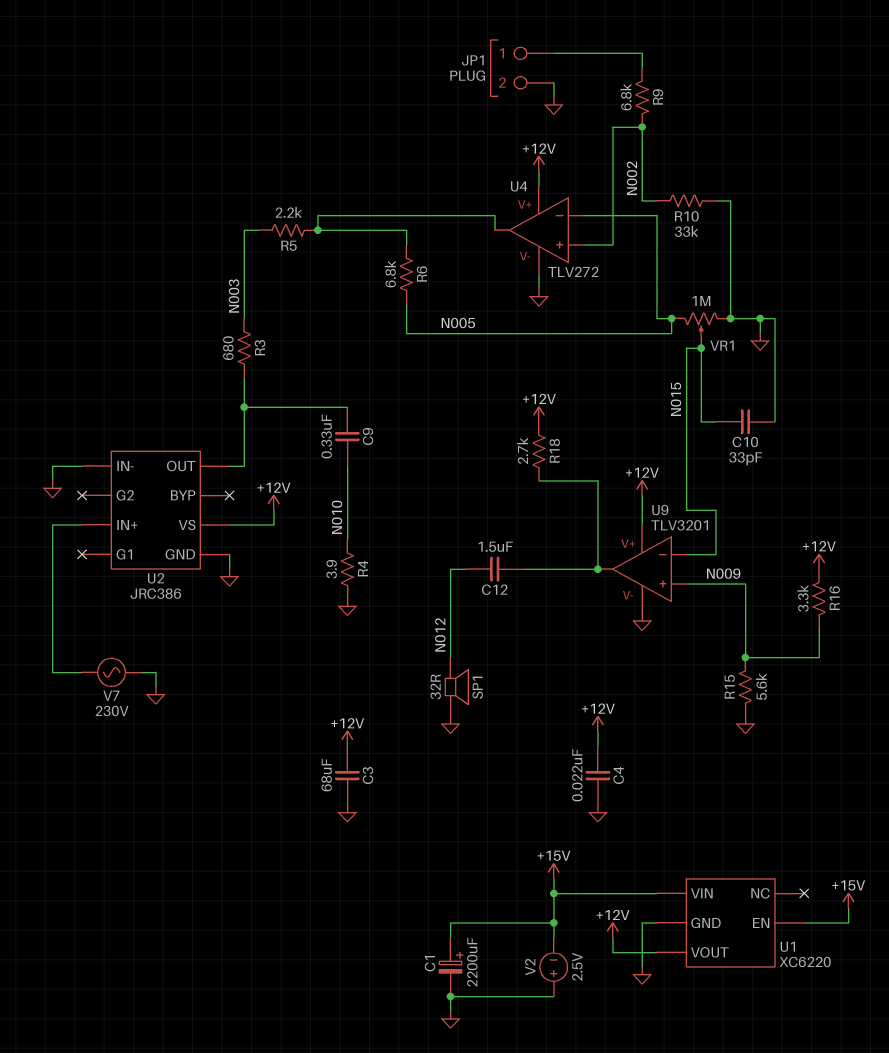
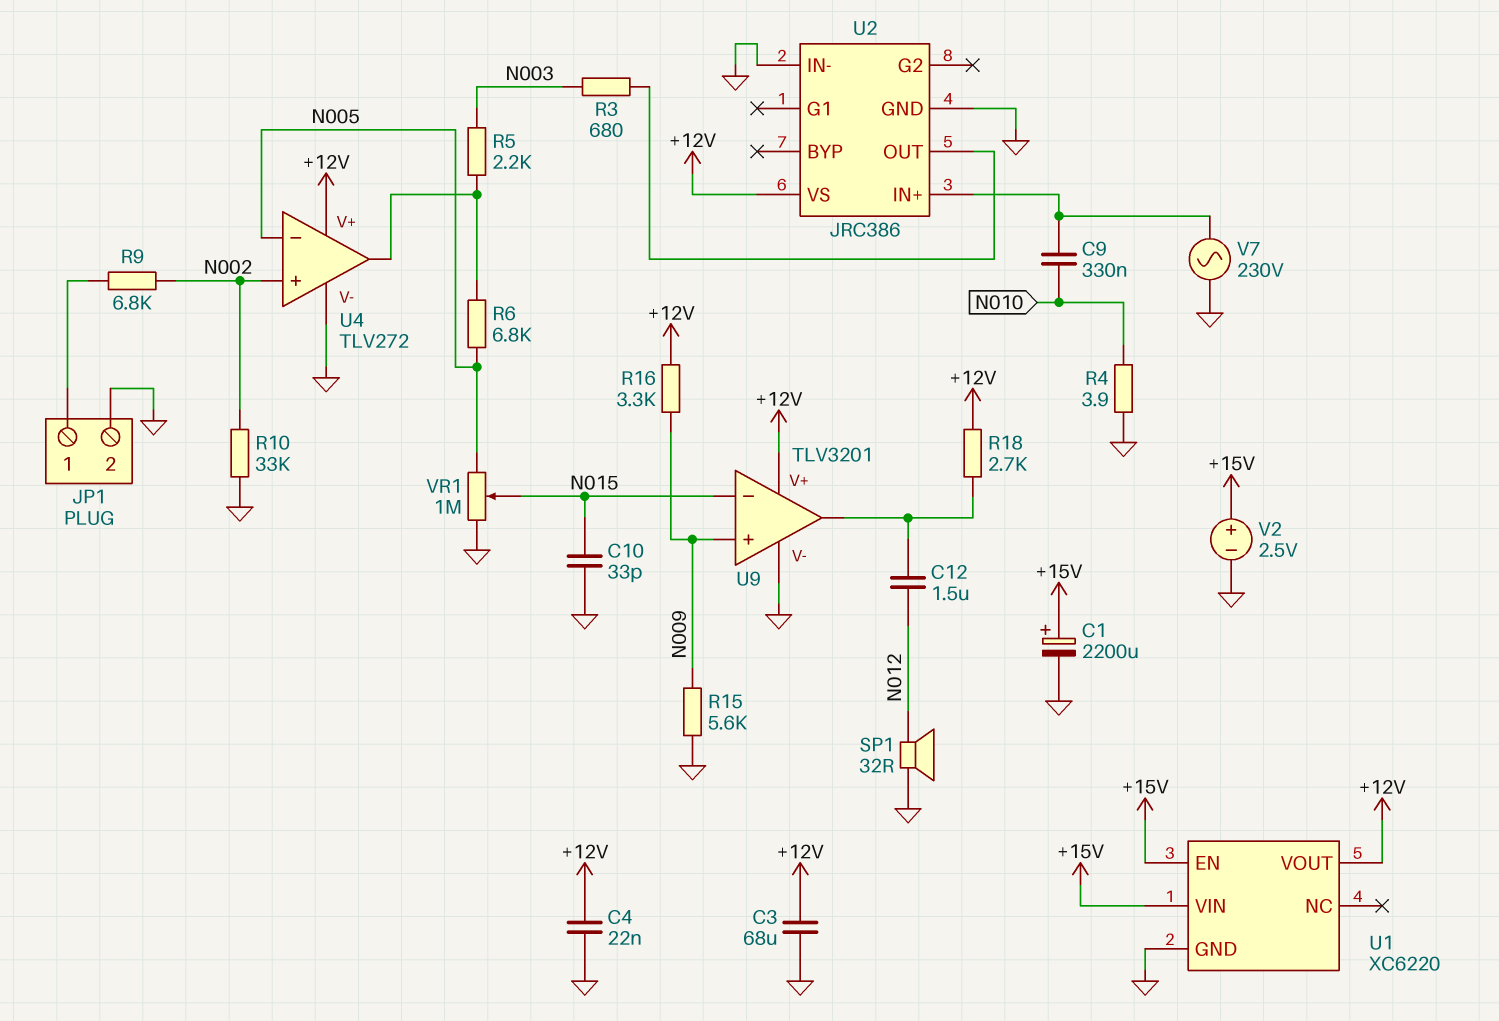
C9: 330nF (N010, U2/OUT) -> 330nF (N010, U2/IN+)
V2: 2.5V (plus GND, minus +15V) -> 2.5V (plus +15V, minus GND)

